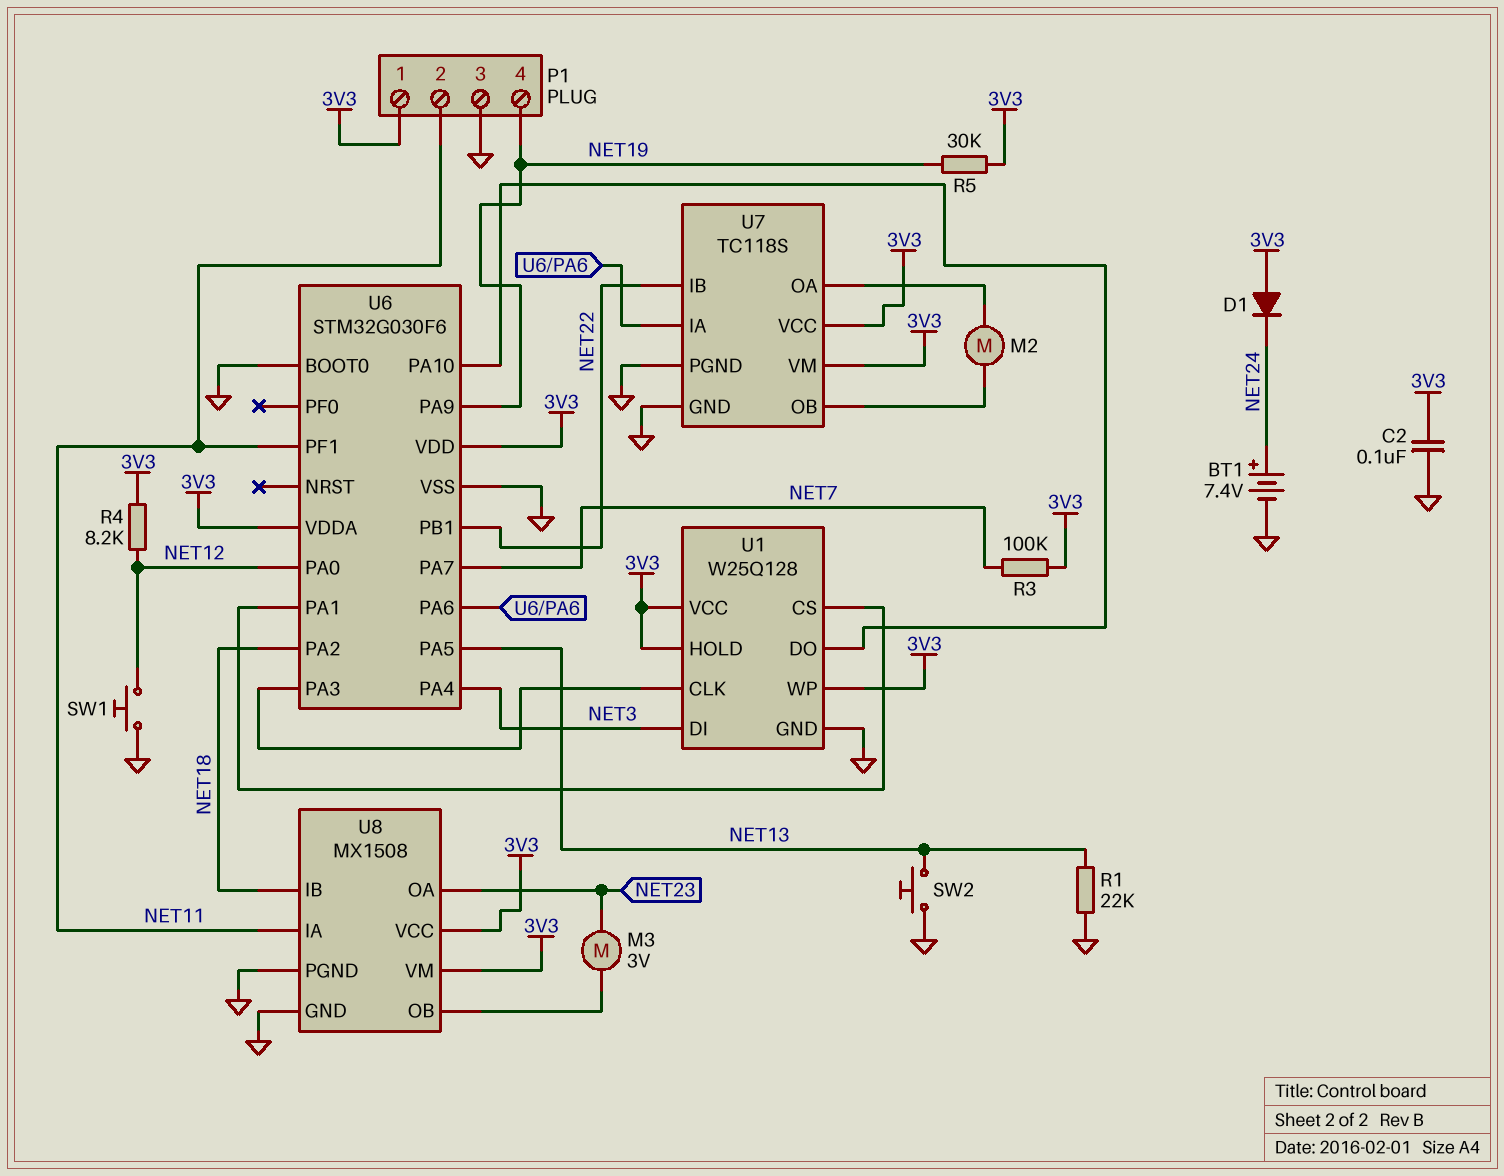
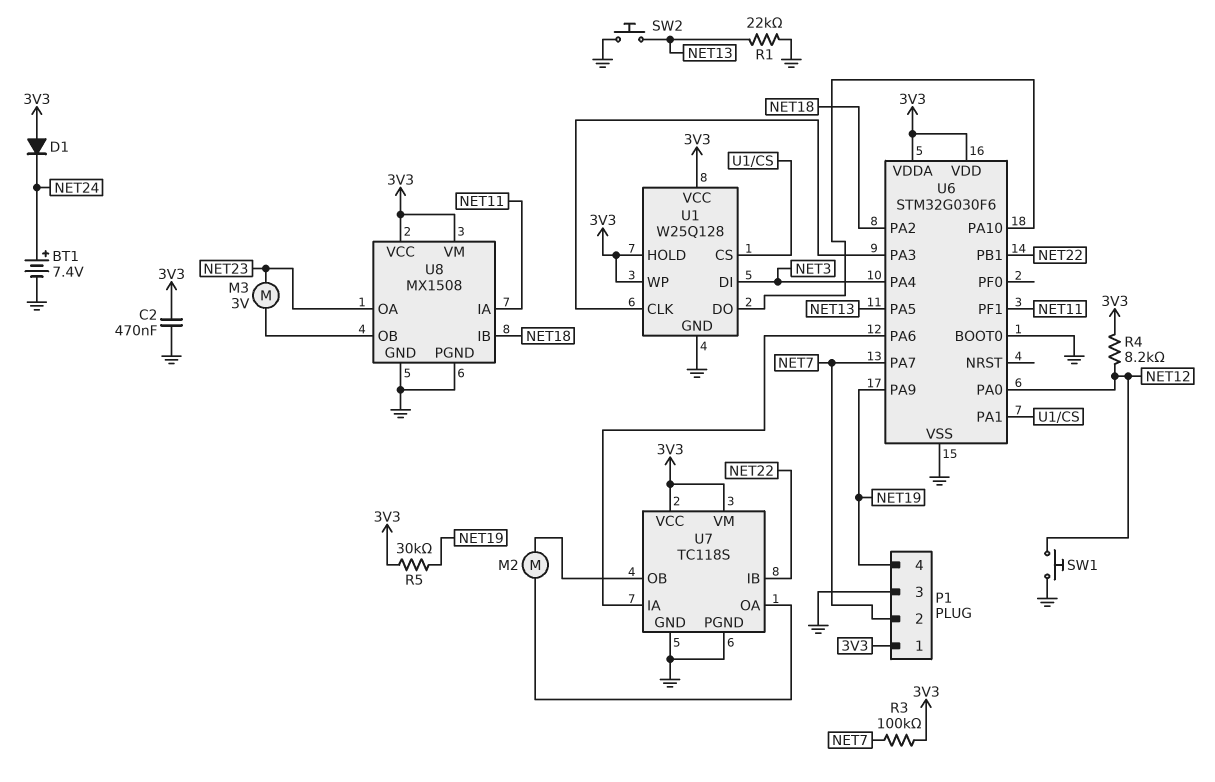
C2: 100nF (3V3, GND) -> 470nF (3V3, GND)
P1 pin 2: NET11 -> NET7

